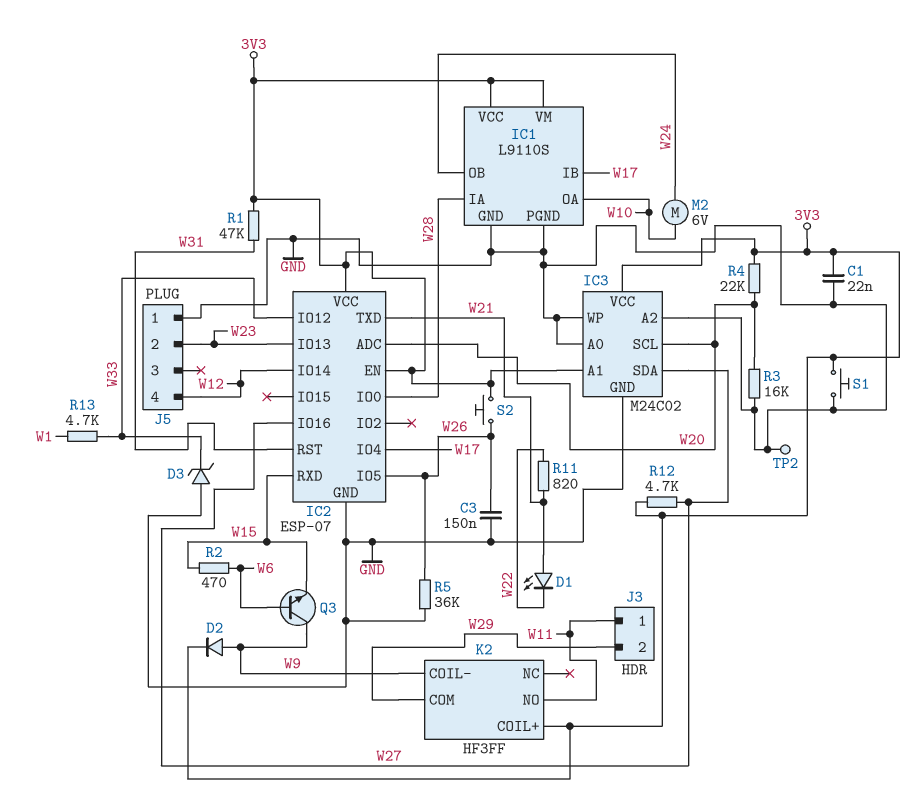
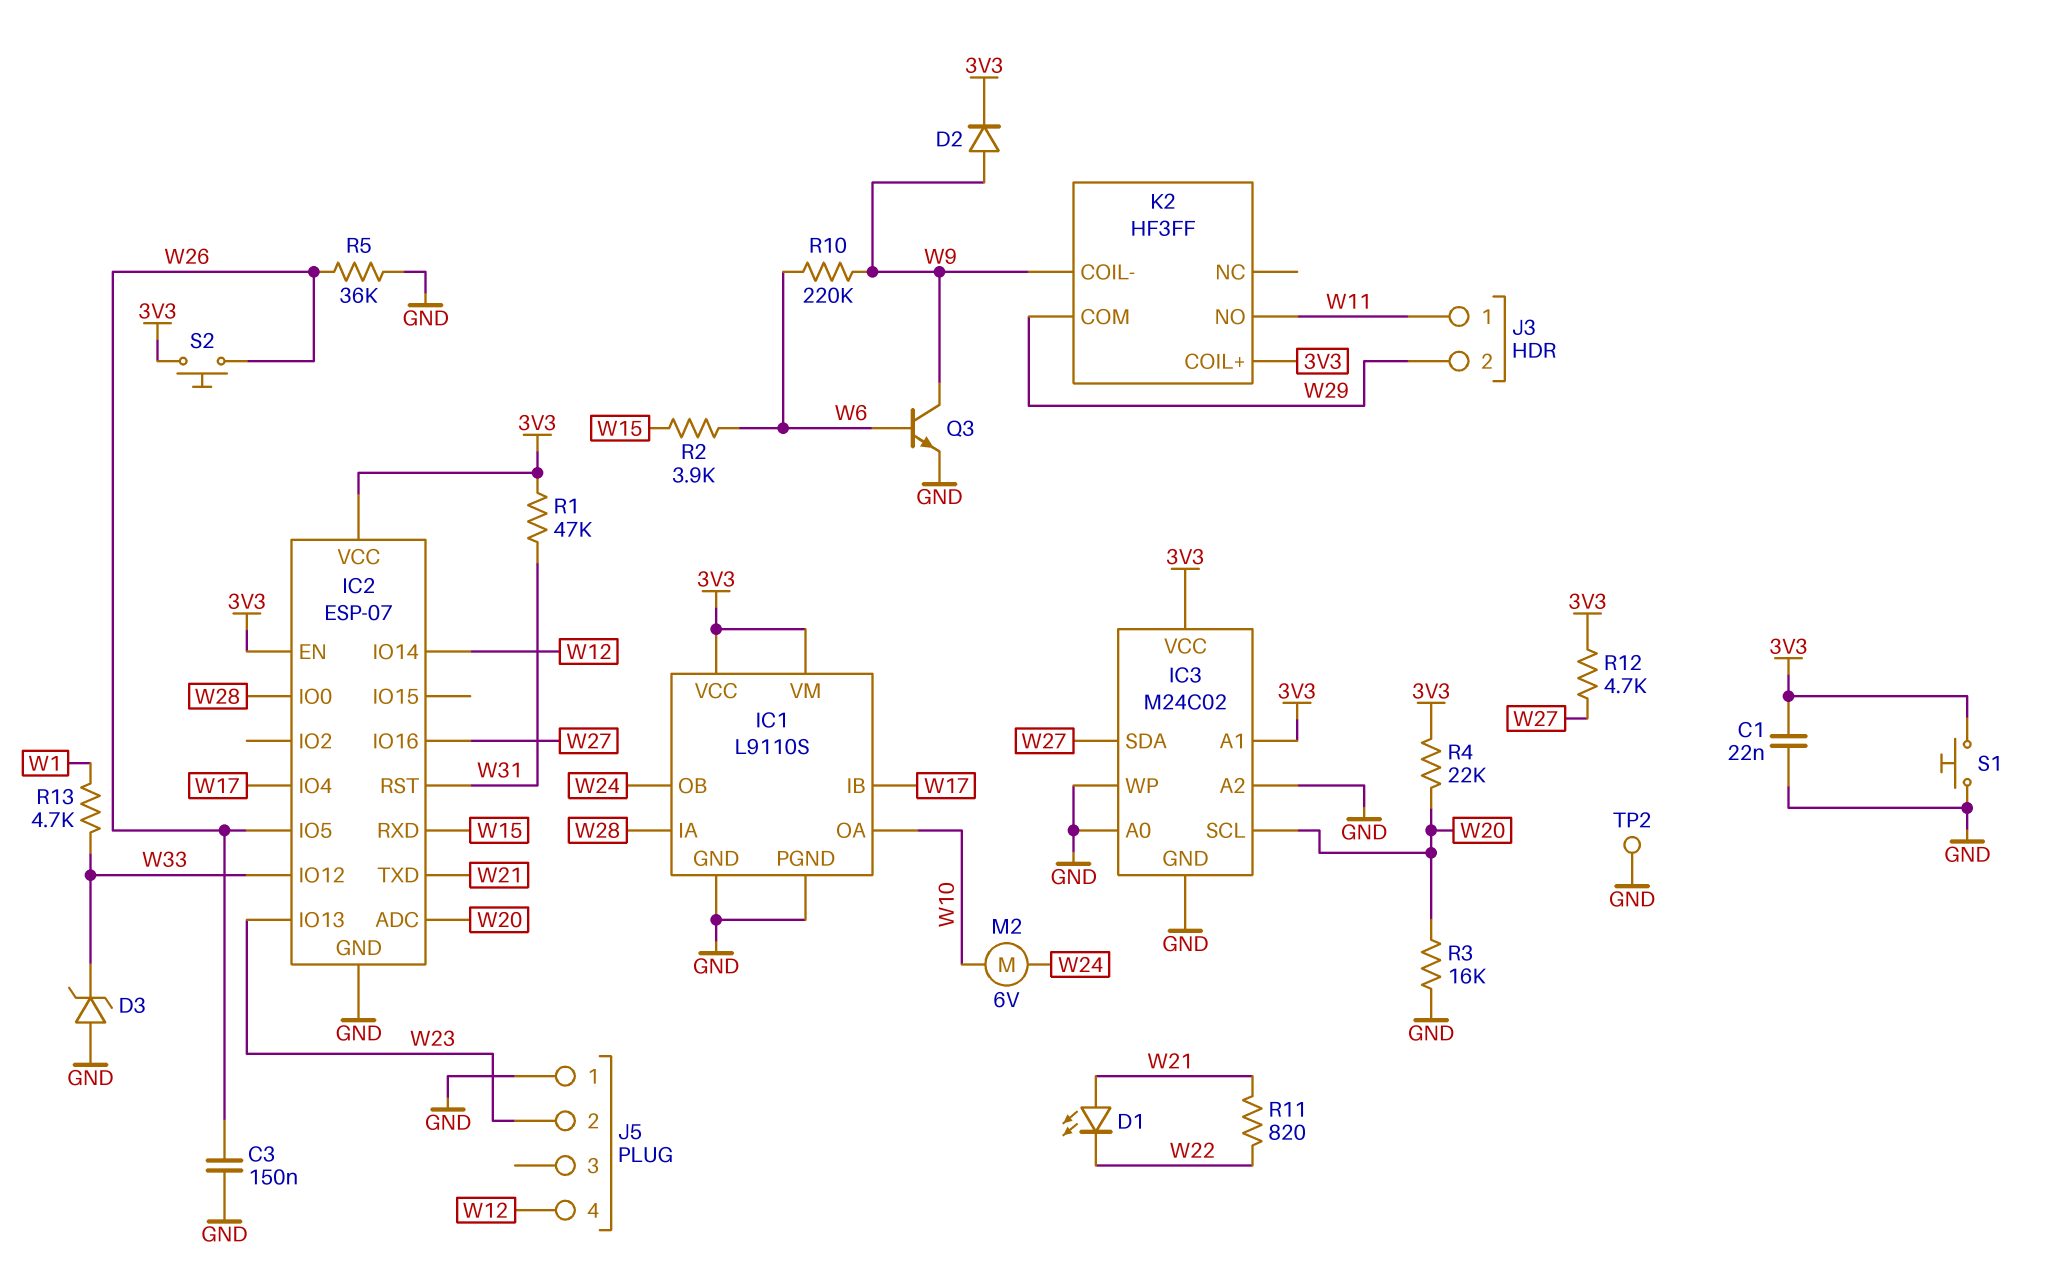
Q3: NPN (B W6, C W9, E W15) -> NPN (B W6, C W9, E GND)
R2: 470 (W6, W15) -> 3.9k (W6, W15)
R10: none -> 220k (W6, W9)

